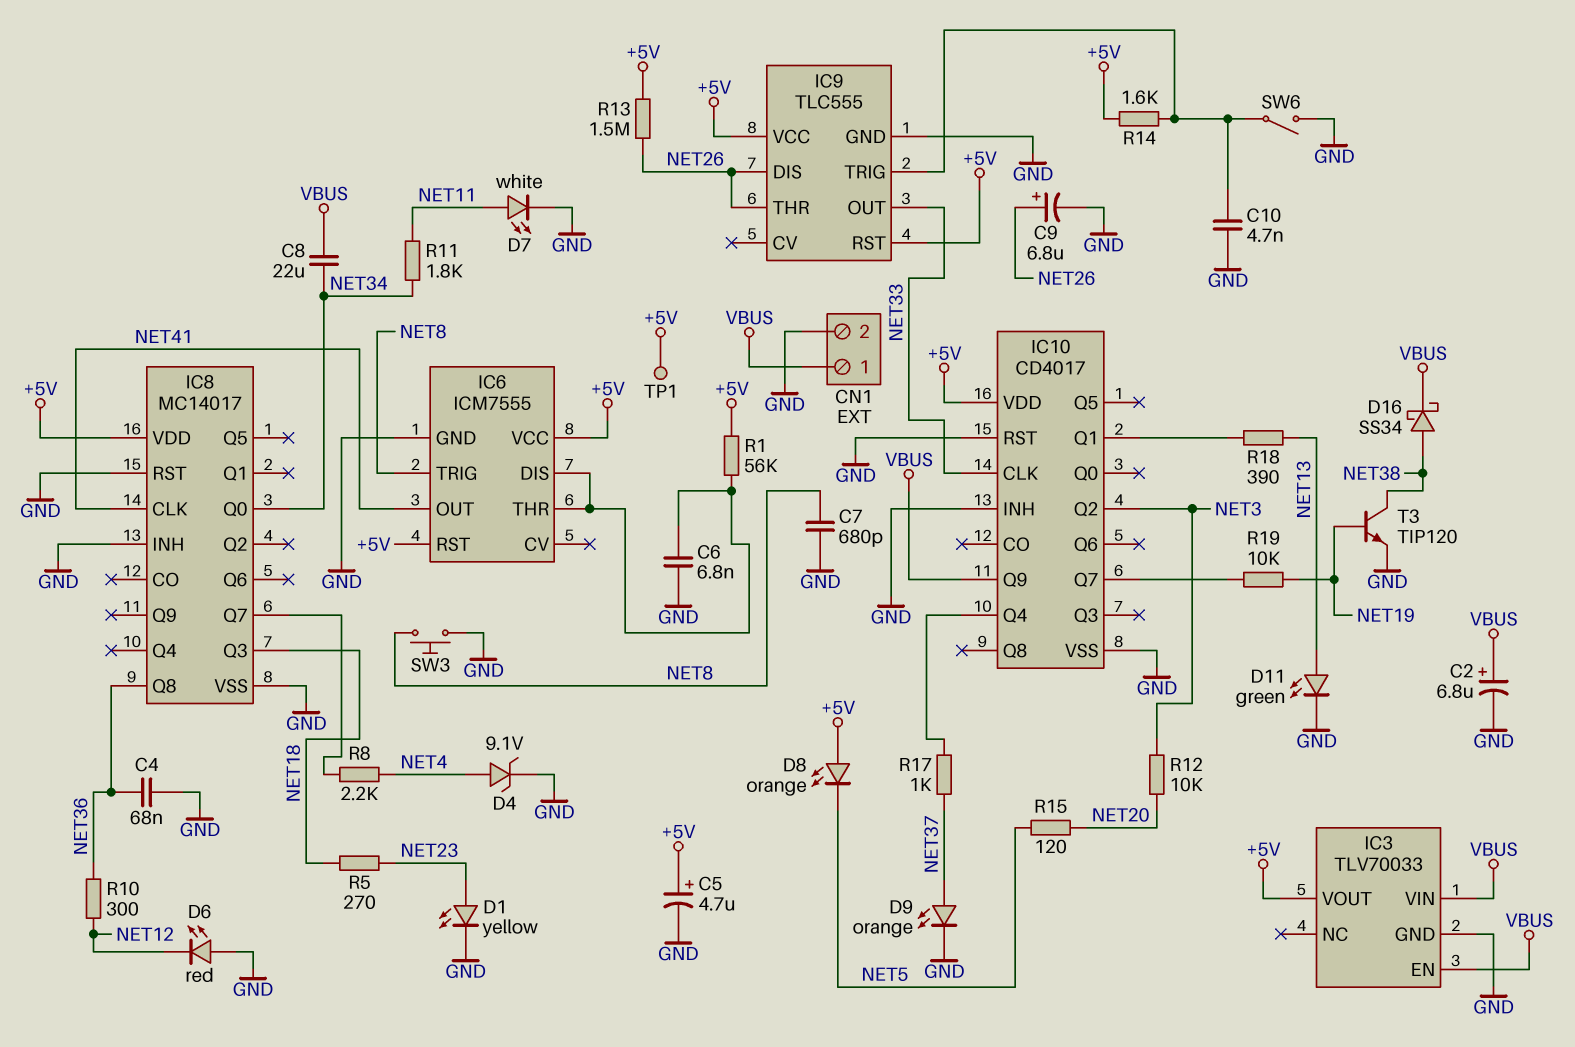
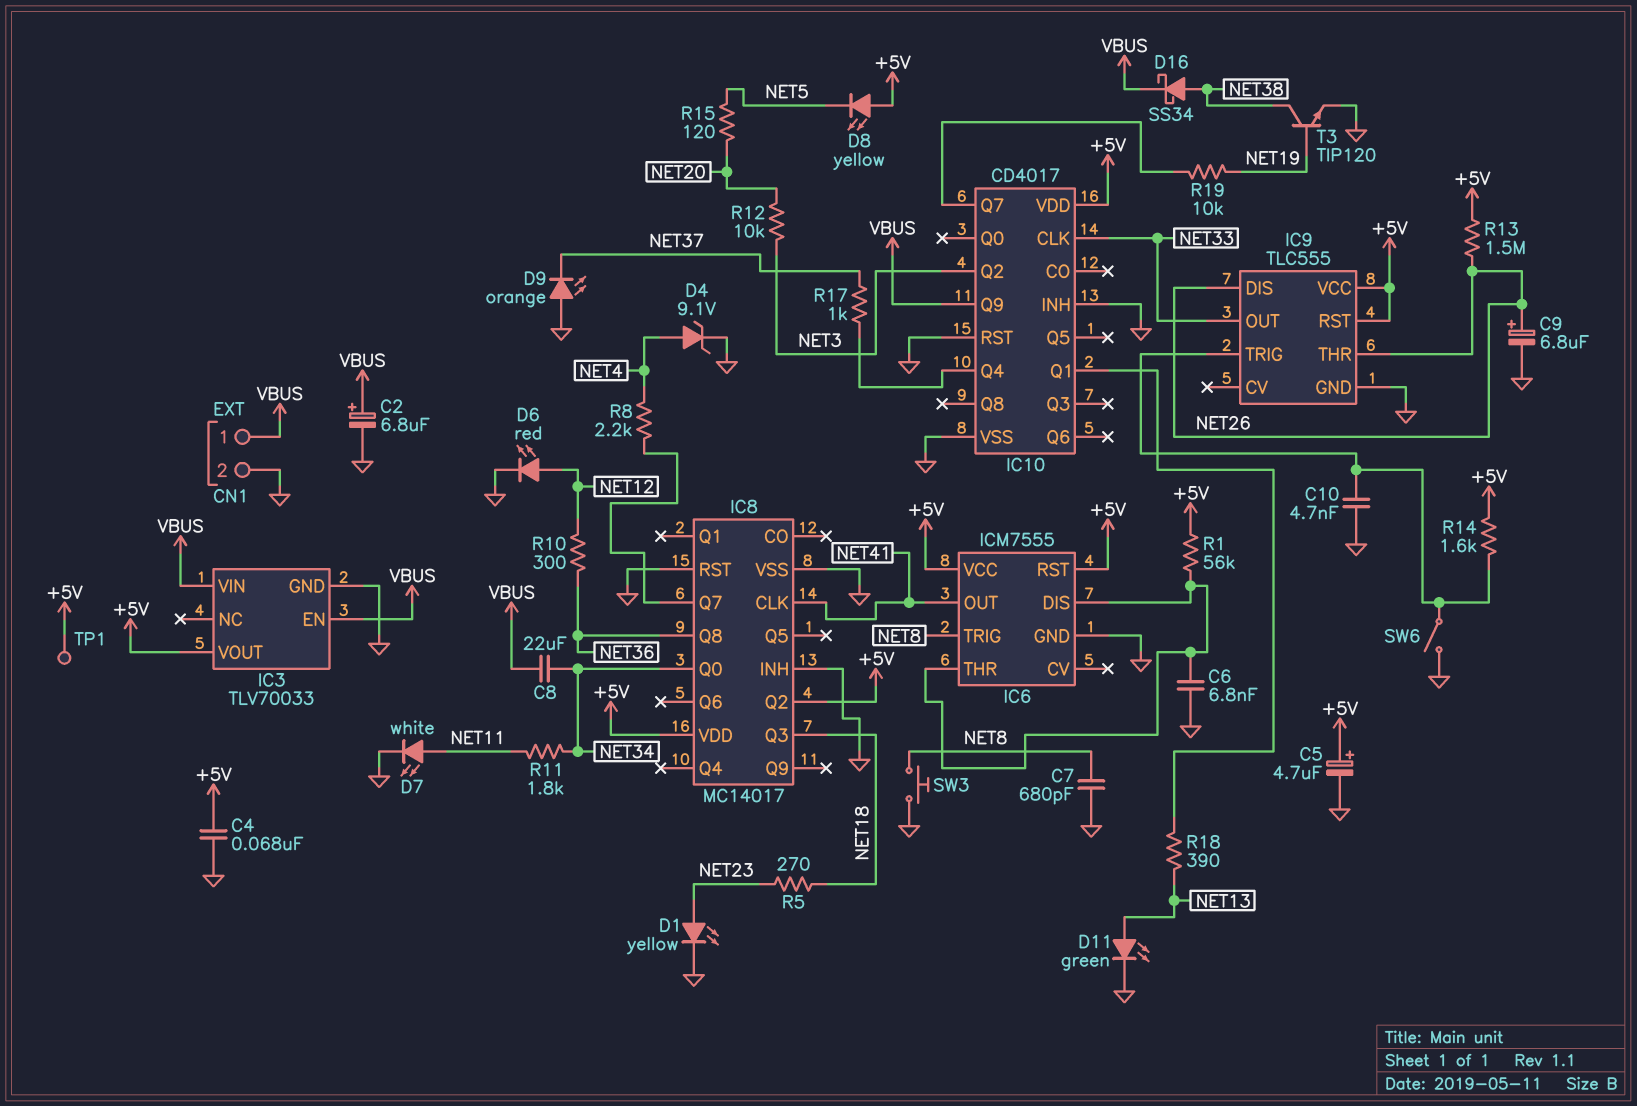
C4: 68nF (GND, NET36) -> 68nF (+5V, GND)
D6: LED red (A GND, K NET12) -> LED red (A NET12, K GND)
D8: LED orange (A +5V, K NET5) -> LED yellow (A +5V, K NET5)
D9: LED orange (A NET37, K GND) -> LED orange (A GND, K NET37)
IC8 pin Q2: none -> +5V

